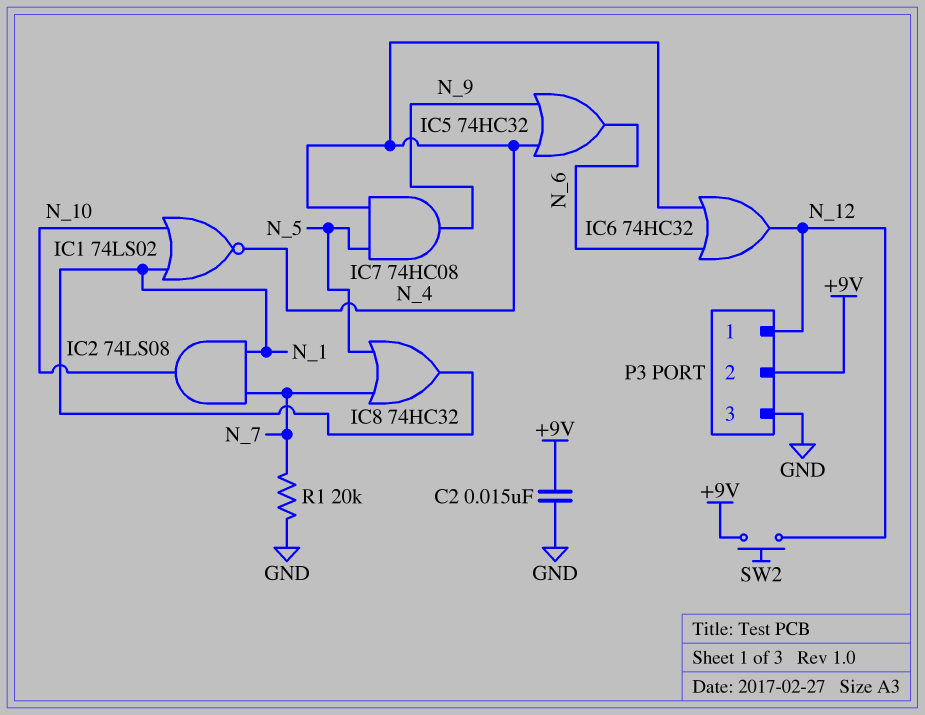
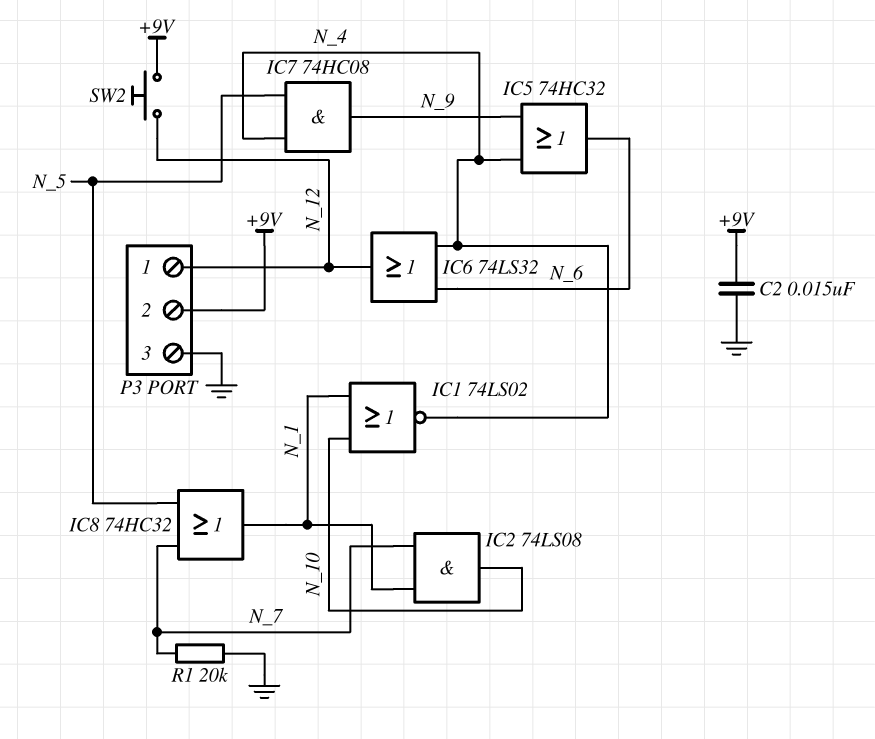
IC6: OR 74HC32 (in N_4, in N_6, out N_12) -> OR 74LS32 (in N_4, in N_6, out N_12)

